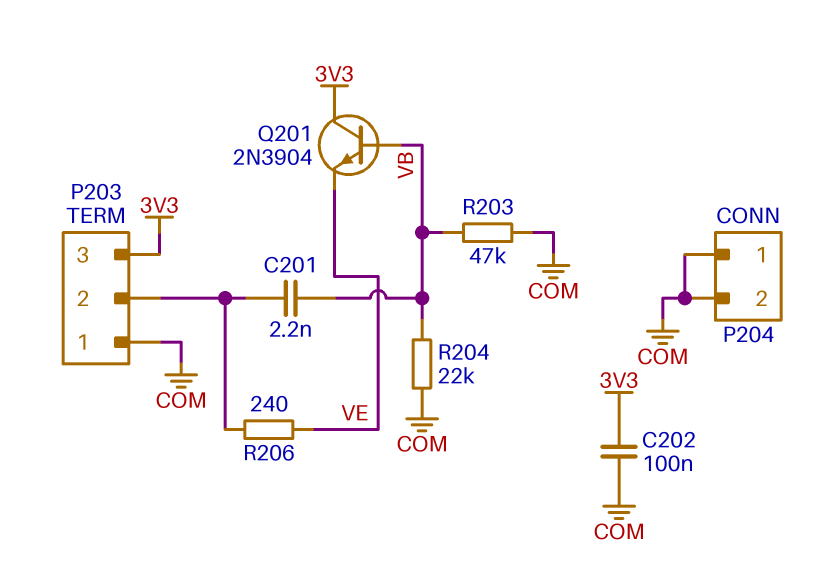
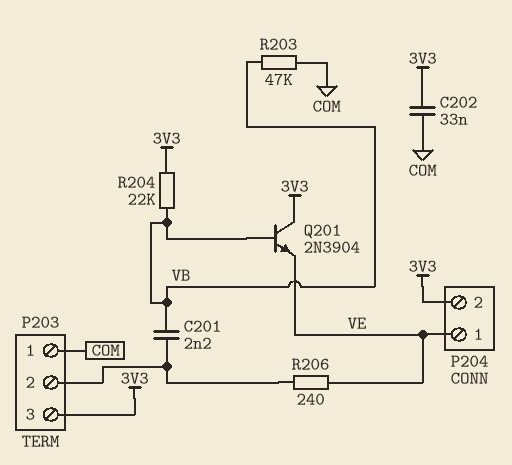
C202: 100nF (3V3, COM) -> 33nF (3V3, COM)
P204 pin 1: COM -> VE
P204 pin 2: COM -> 3V3
R204: 22k (COM, VB) -> 22k (3V3, VB)

